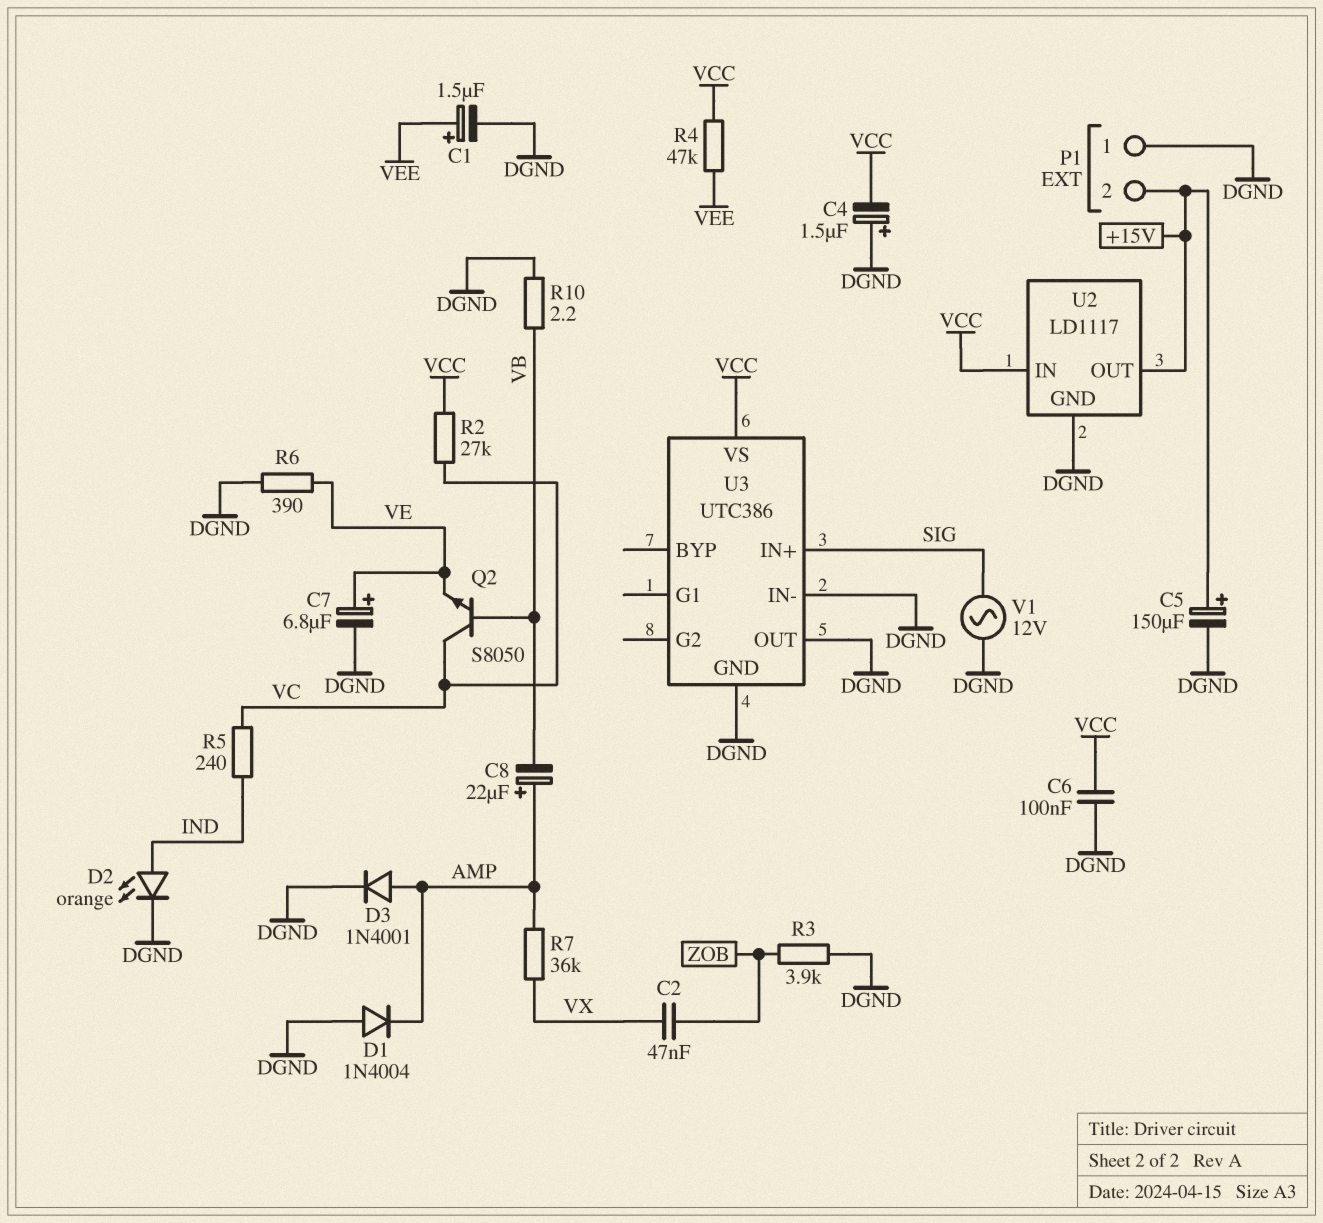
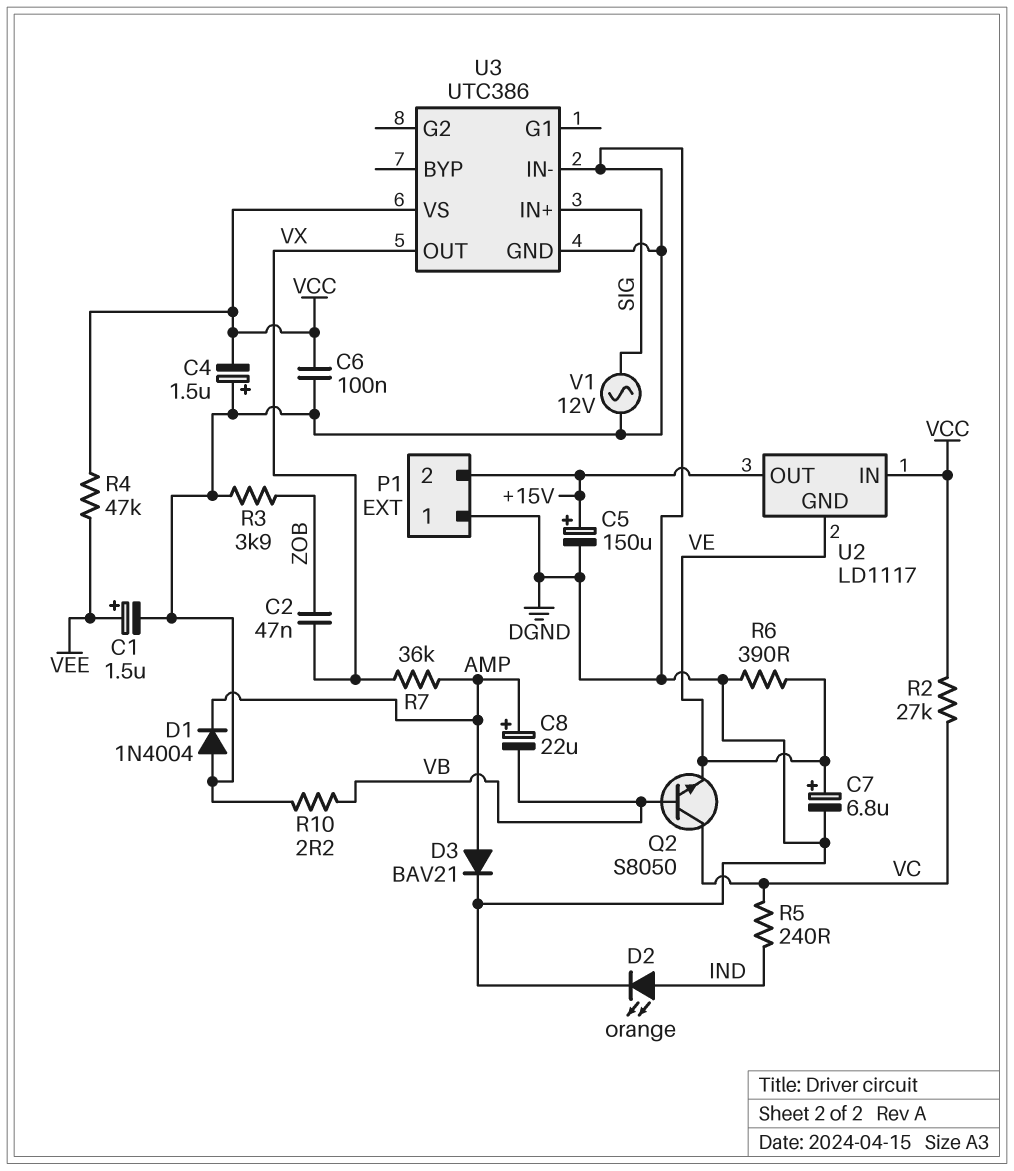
D3: diode 1N4001 (A AMP, K DGND) -> diode BAV21 (A AMP, K DGND)
U2 pin GND: DGND -> VE
U3 pin OUT: DGND -> VX

